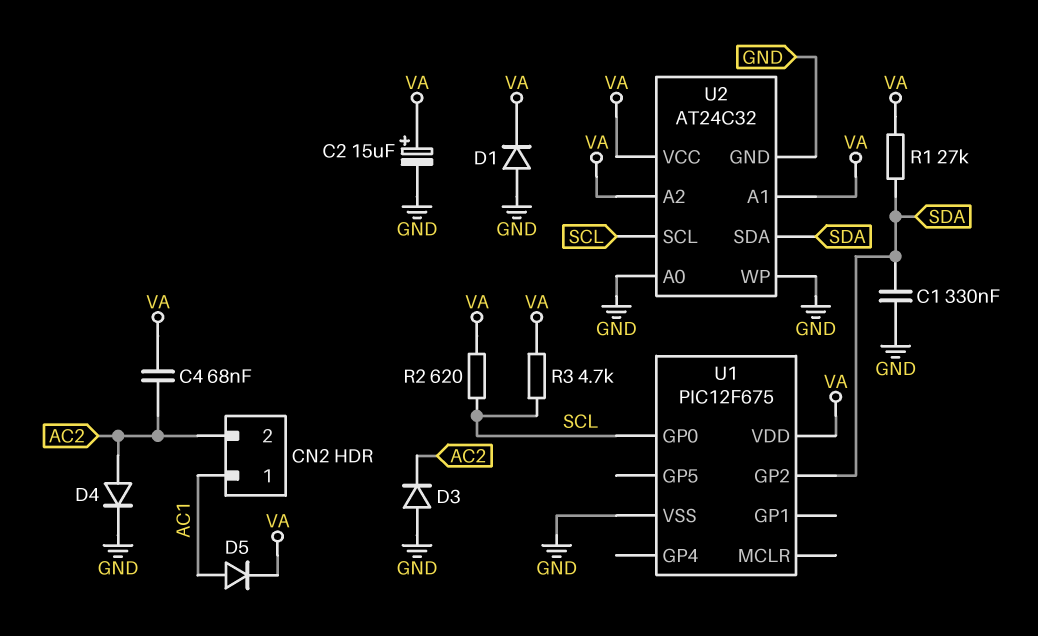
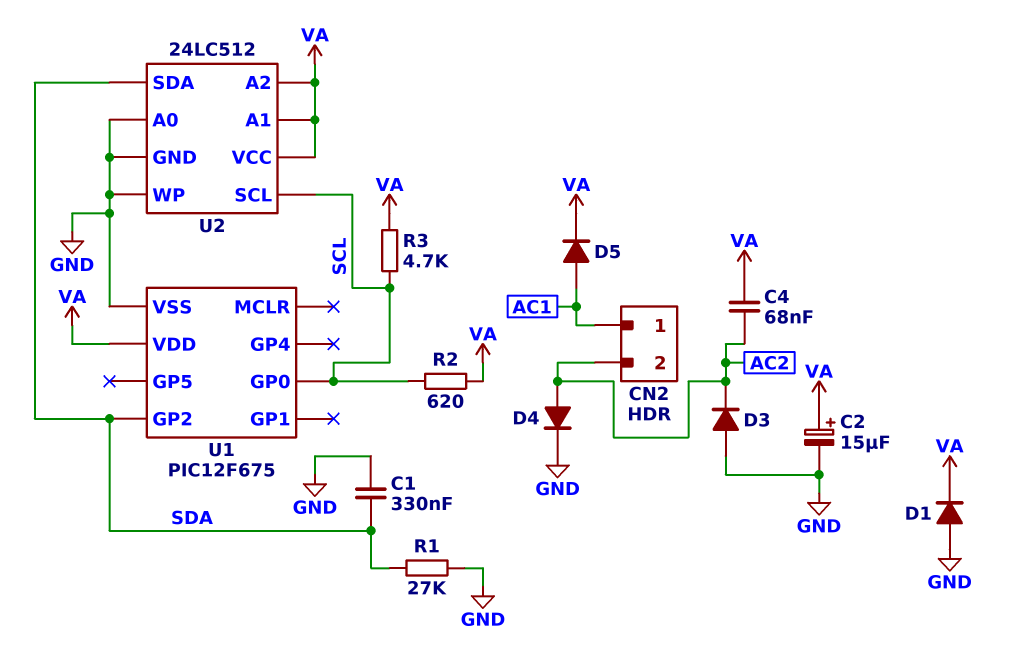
R1: 27k (SDA, VA) -> 27k (GND, SDA)
U2: AT24C32 -> 24LC512

